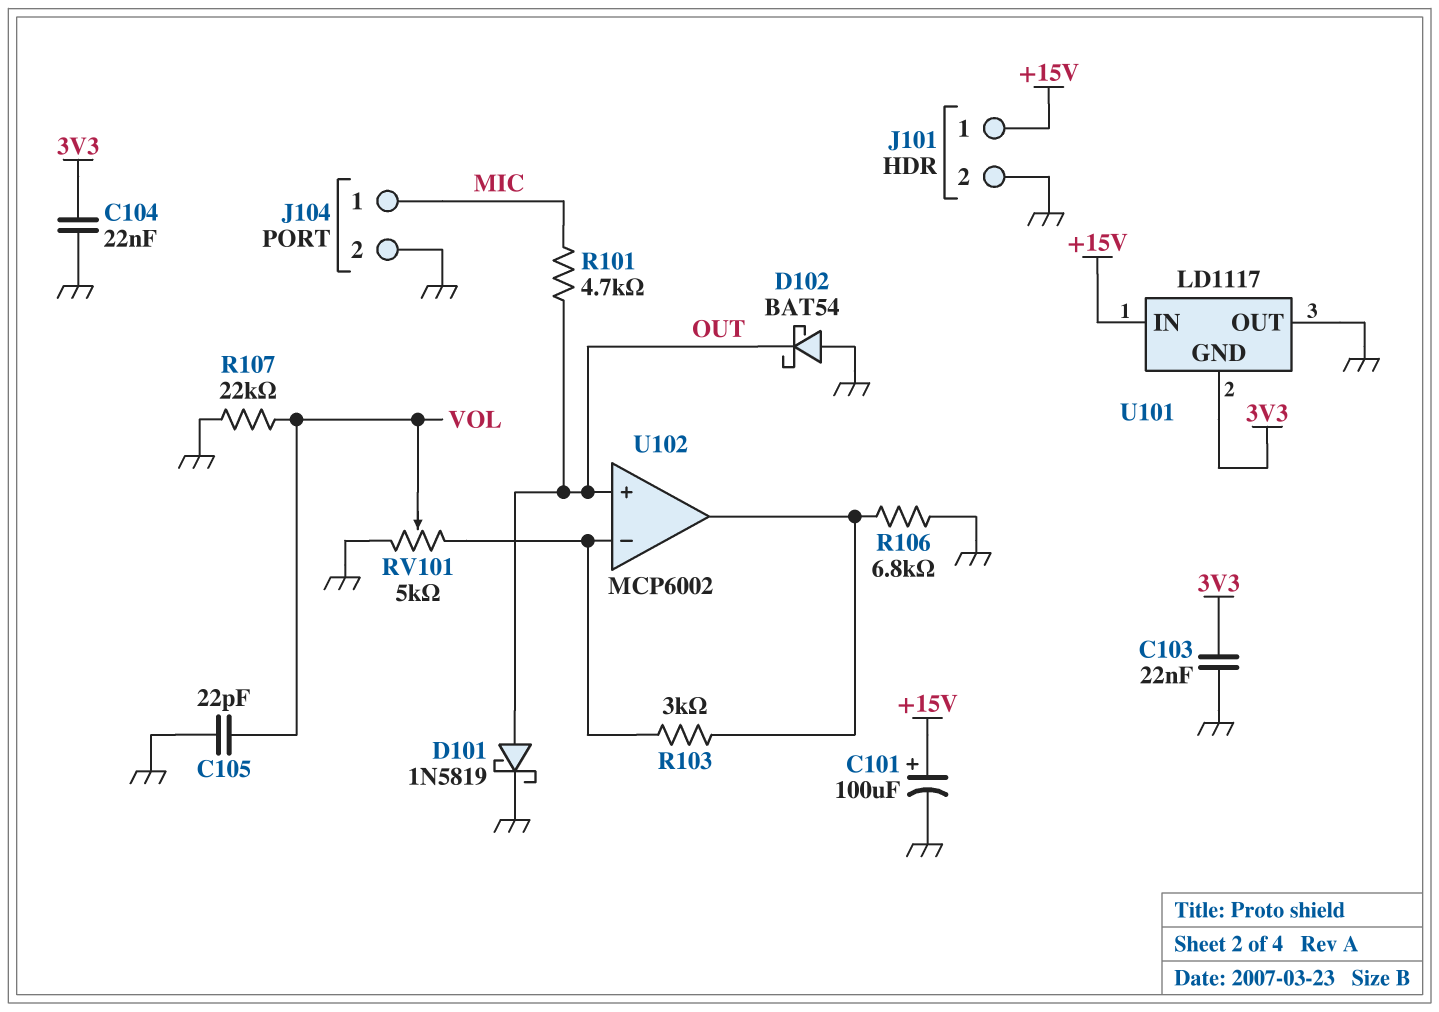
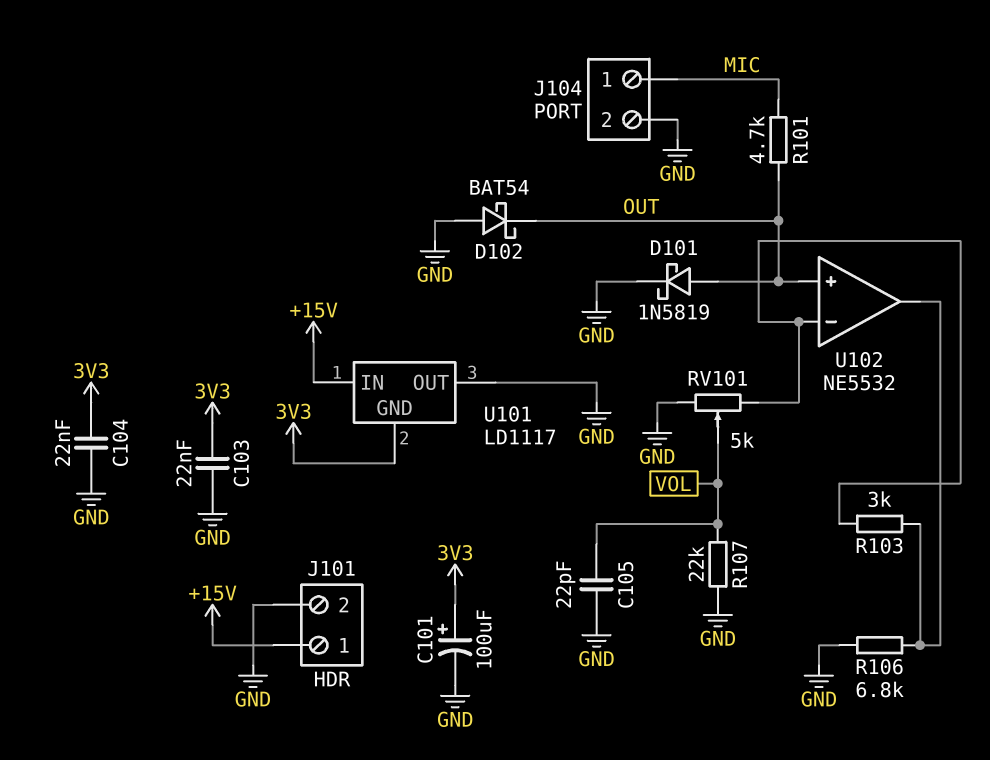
C101: 100uF (plus +15V, minus GND) -> 100uF (plus 3V3, minus GND)
U102: MCP6002 -> NE5532

